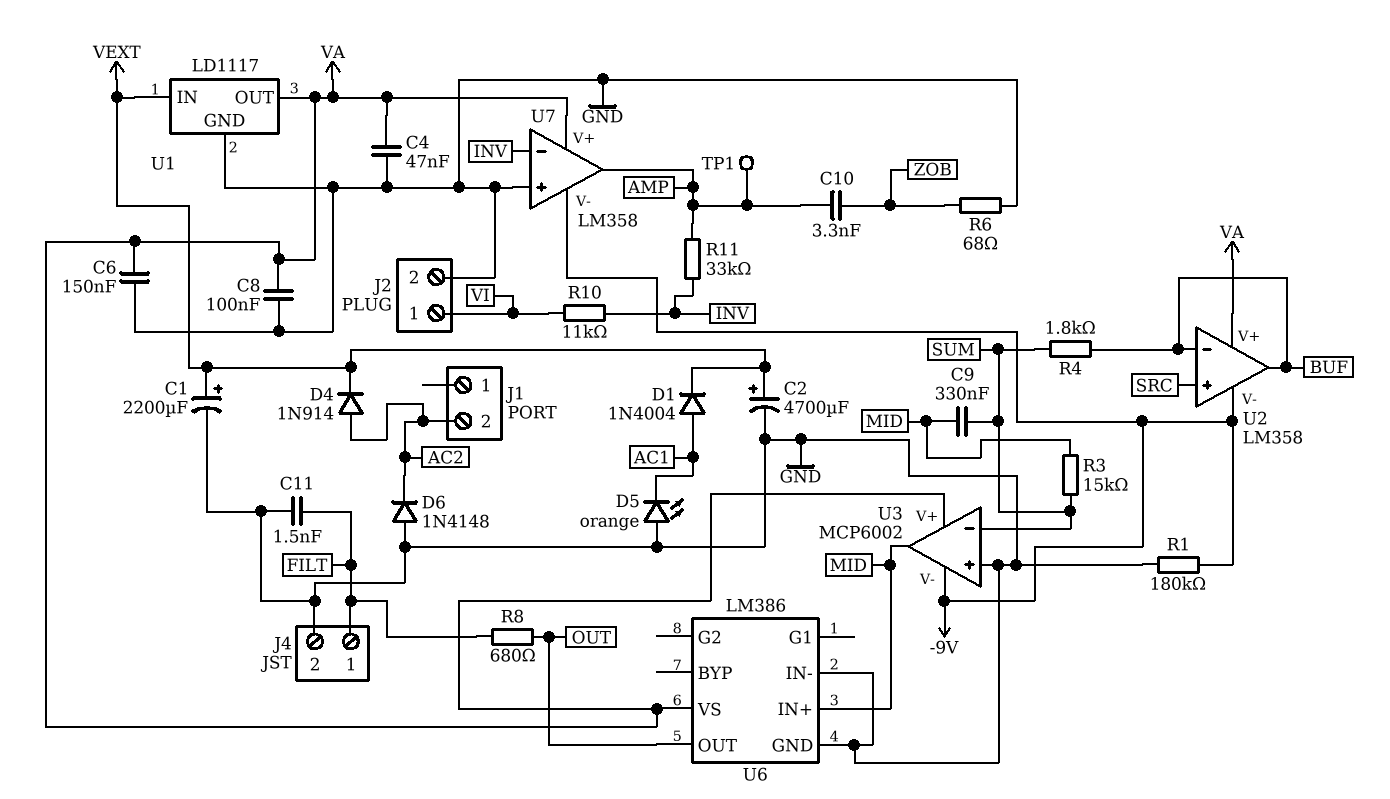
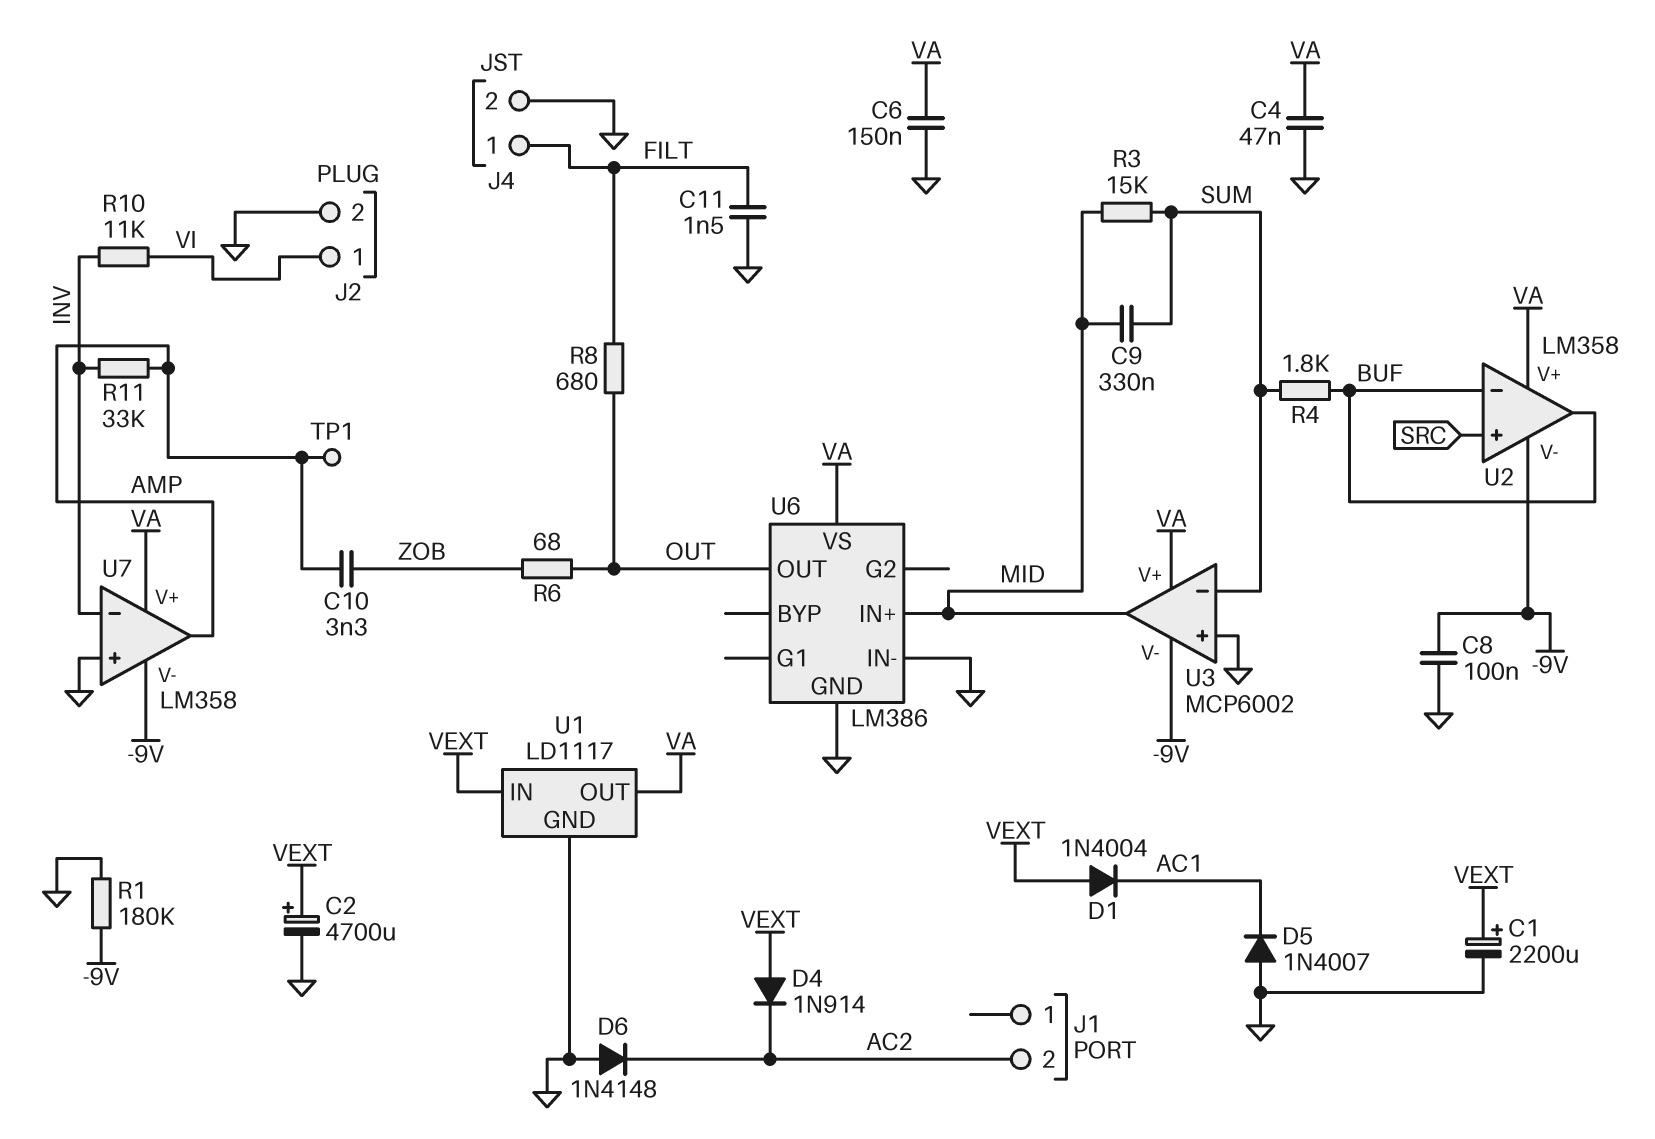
C8: 100nF (GND, VA) -> 100nF (-9V, GND)
D1: diode 1N4004 (A AC1, K VEXT) -> diode 1N4004 (A VEXT, K AC1)
D4: diode 1N914 (A AC2, K VEXT) -> diode 1N914 (A VEXT, K AC2)
D5: LED orange (A GND, K AC1) -> diode 1N4007 (A GND, K AC1)
R6: 68 (GND, ZOB) -> 68 (OUT, ZOB)

